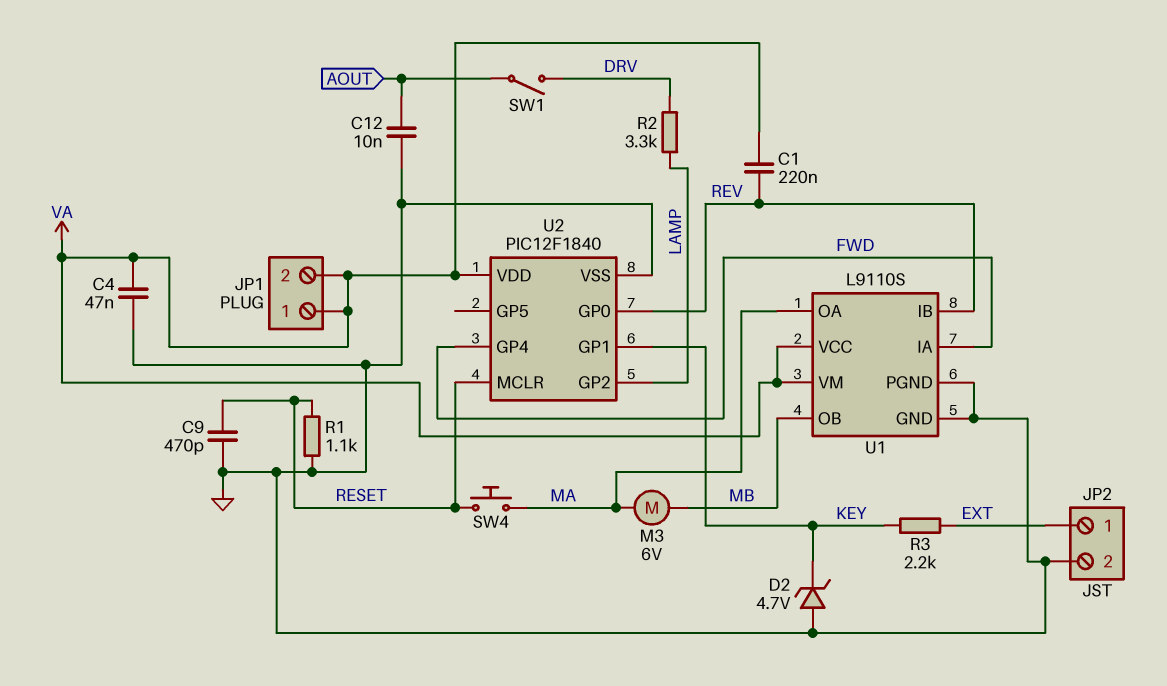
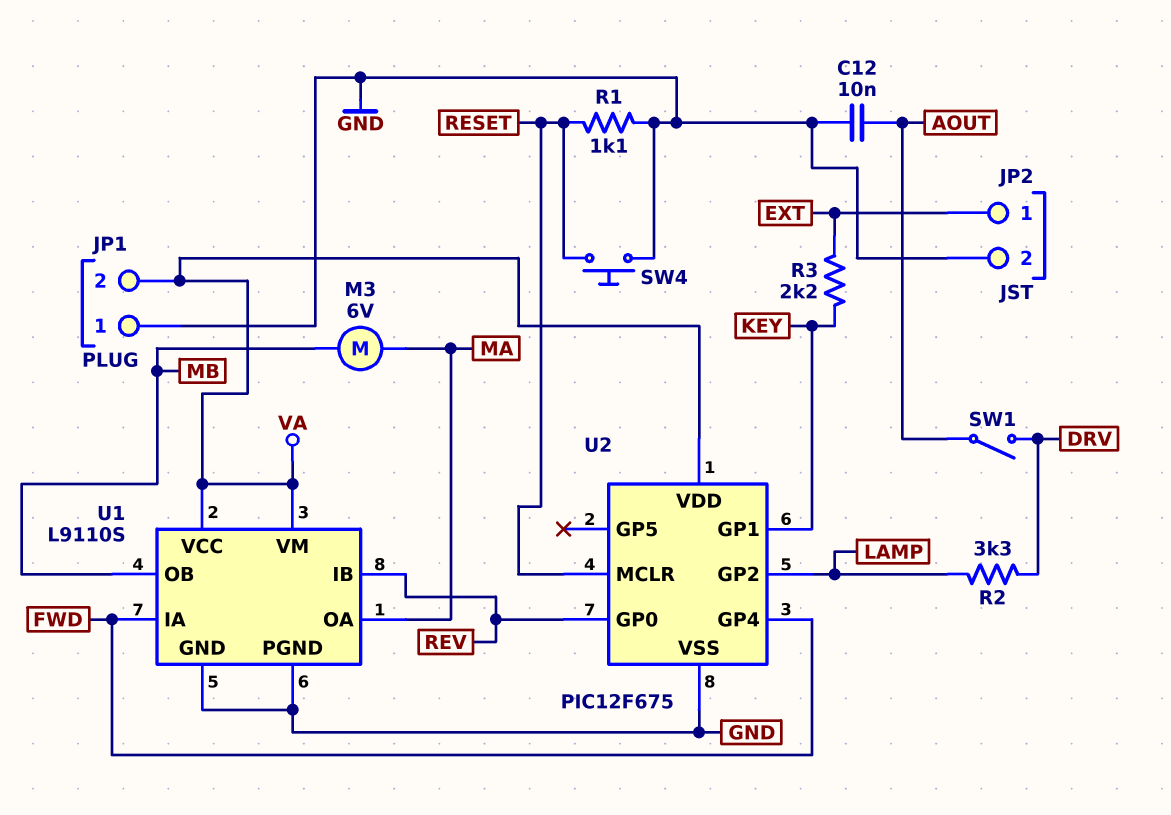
C1: 220nF (REV, VA) -> none
C4: 47nF (GND, VA) -> none
C9: 470pF (GND, RESET) -> none
D2: zener 4.7V (A GND, K KEY) -> none
JP1 pin 1: VA -> GND
SW4: button (MA, RESET) -> button (GND, RESET)
U2: PIC12F1840 -> PIC12F675

